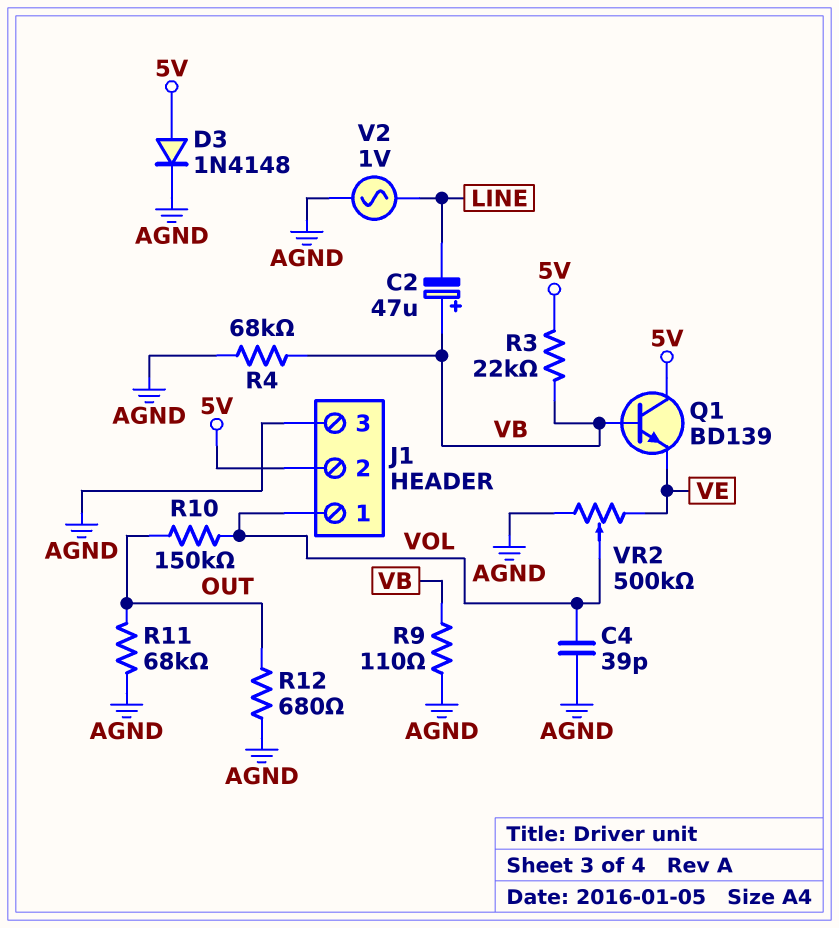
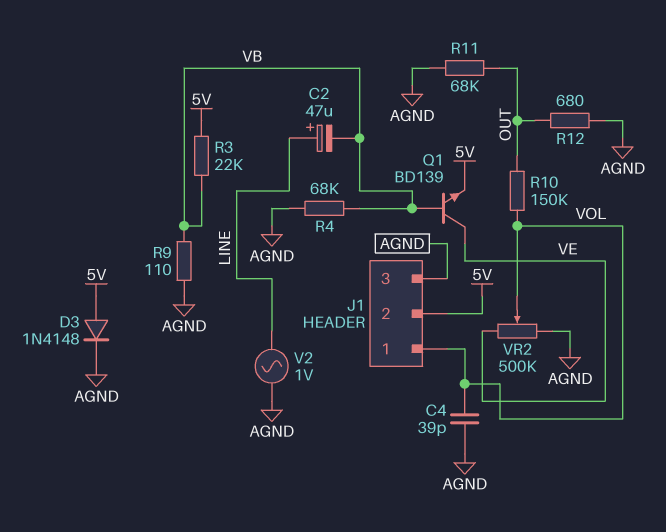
C2: 47uF (plus VB, minus LINE) -> 47uF (plus LINE, minus VB)
Q1: NPN BD139 (B VB, C 5V, E VE) -> NPN BD139 (B VB, C VE, E 5V)

